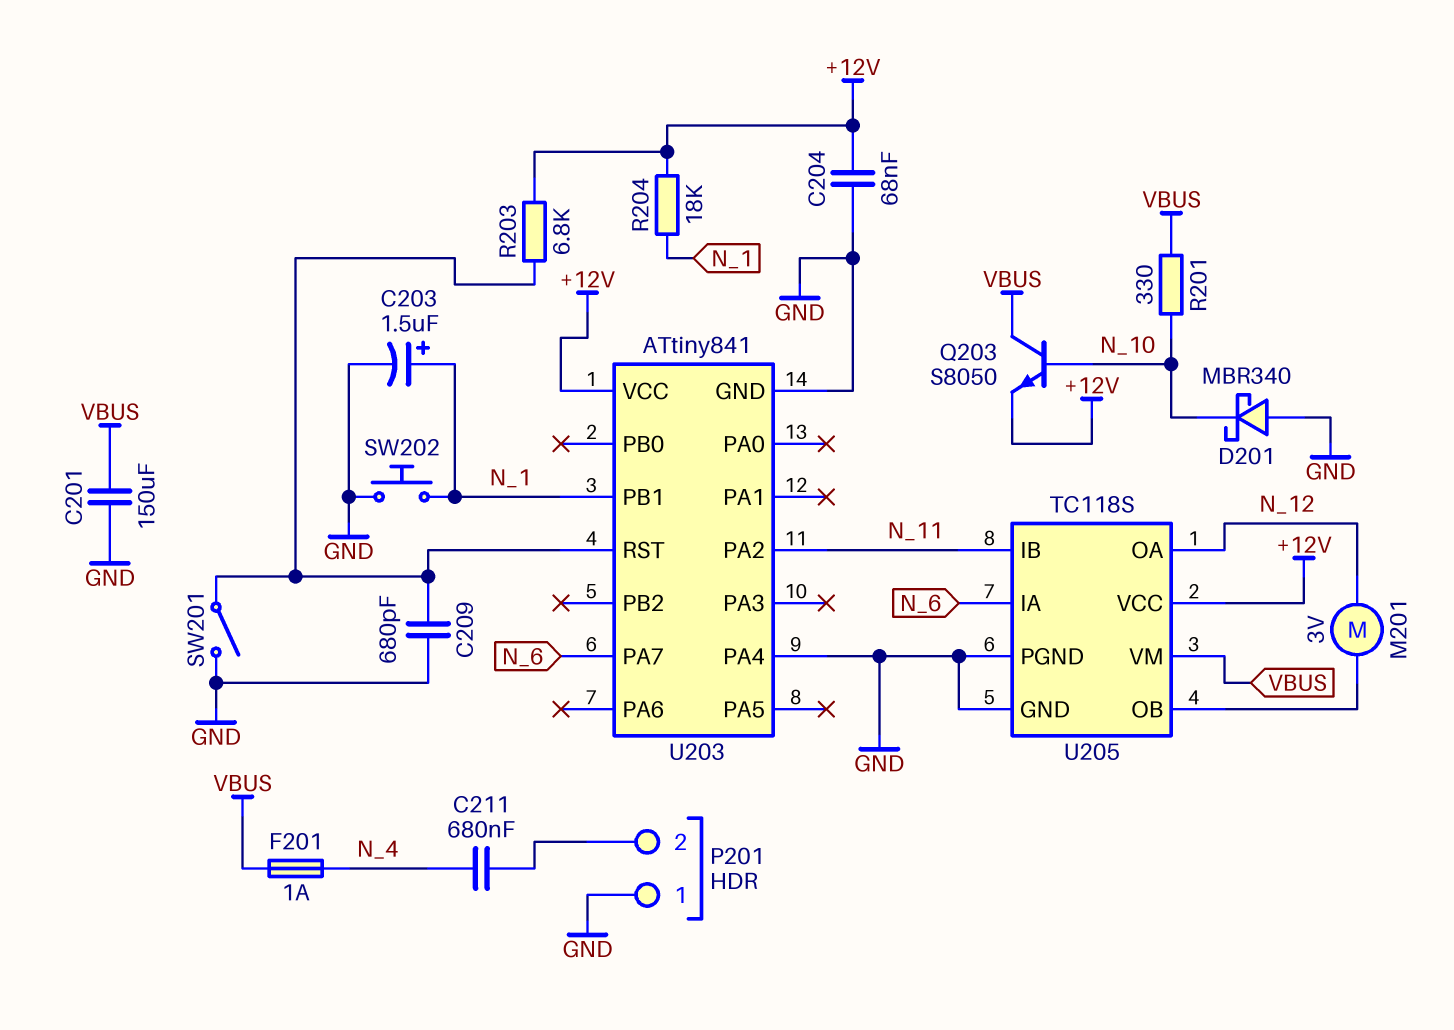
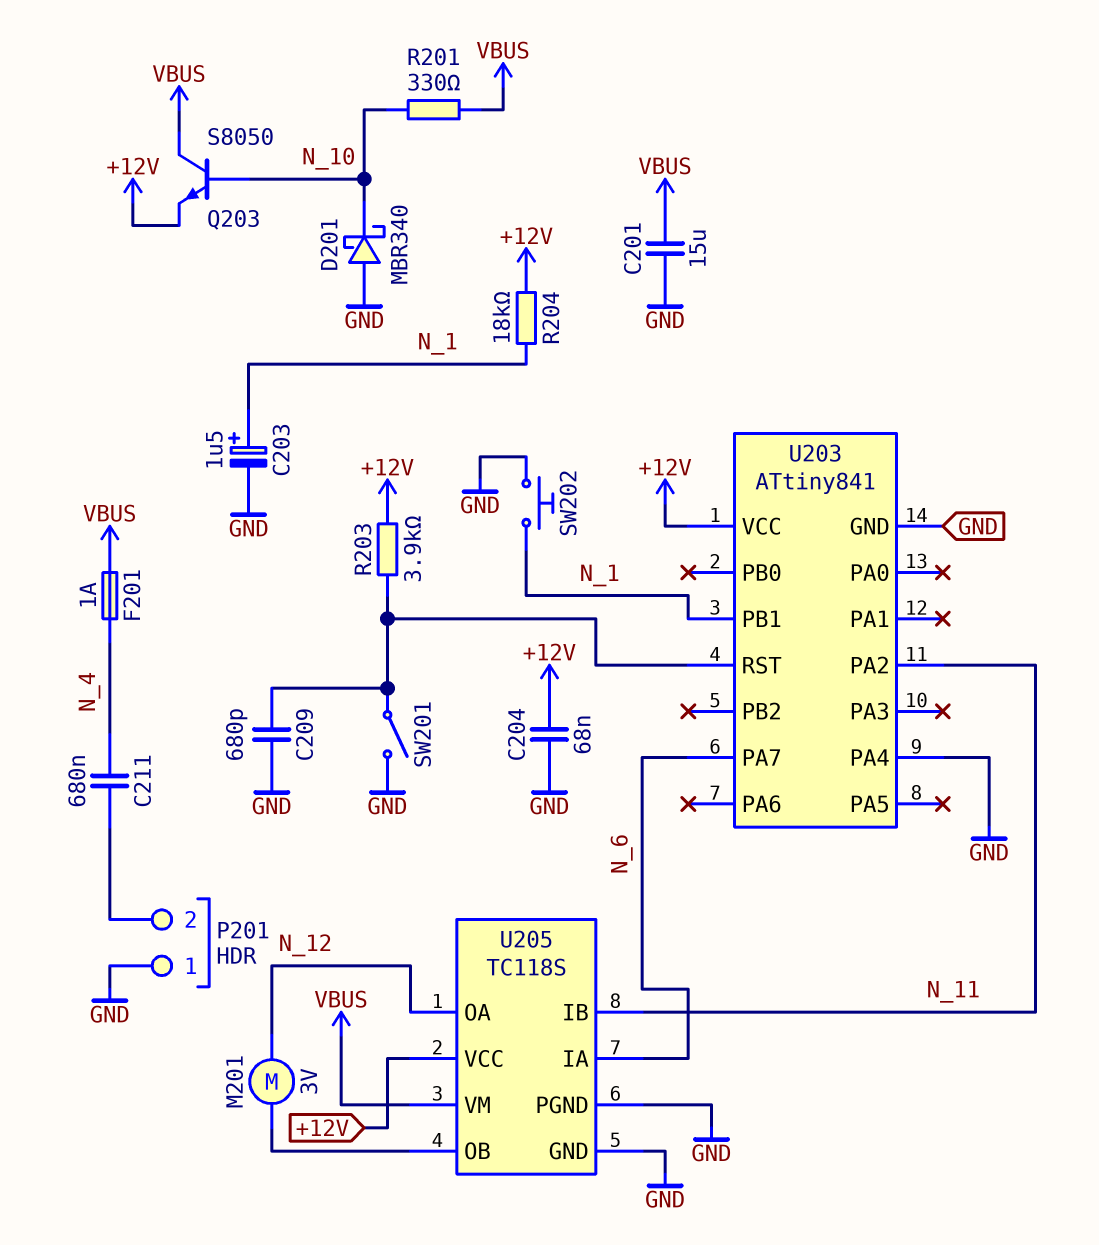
C201: 150uF (GND, VBUS) -> 15uF (GND, VBUS)
R203: 6.8k (+12V, U203/RST) -> 3.9k (+12V, U203/RST)

